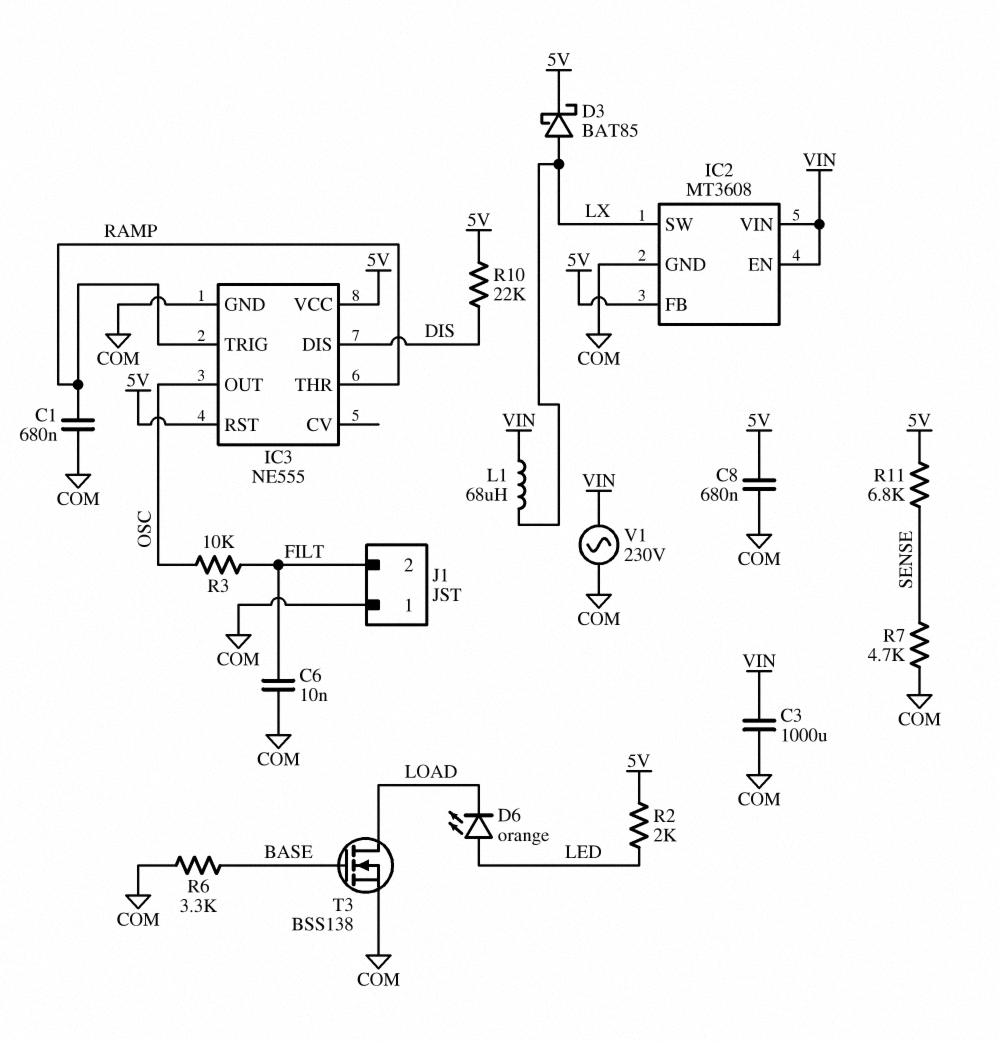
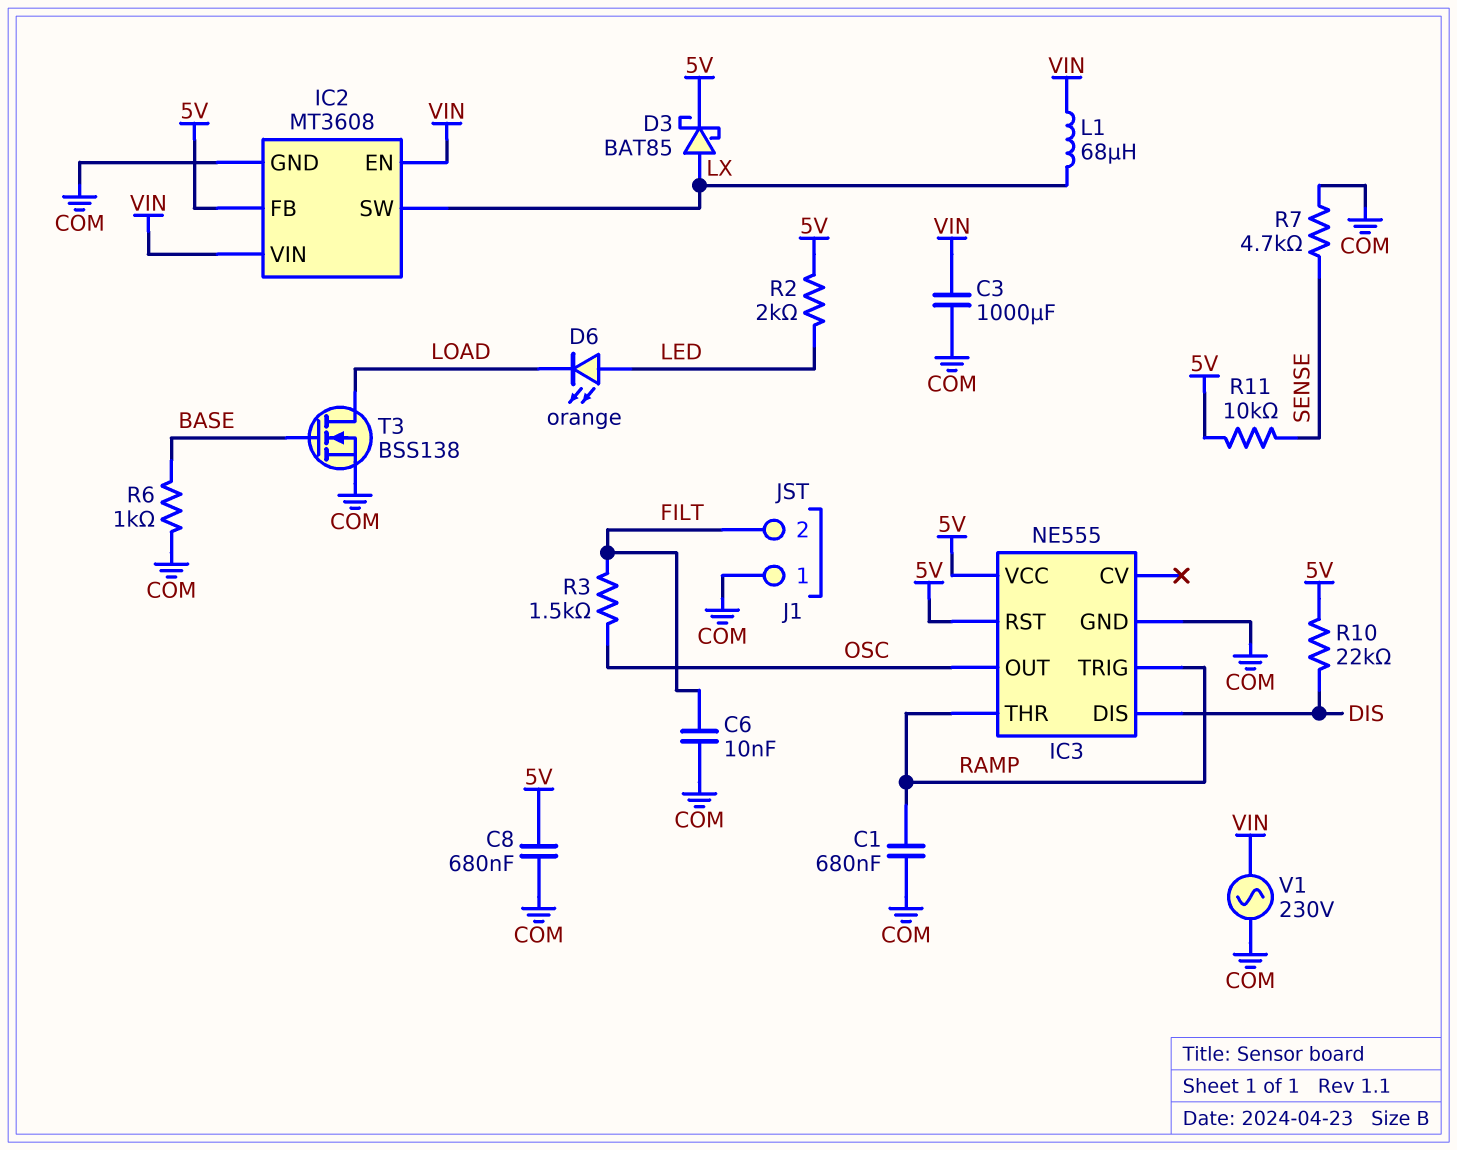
R3: 10k (FILT, OSC) -> 1.5k (FILT, OSC)
R6: 3.3k (BASE, COM) -> 1k (BASE, COM)
R11: 6.8k (5V, SENSE) -> 10k (5V, SENSE)

